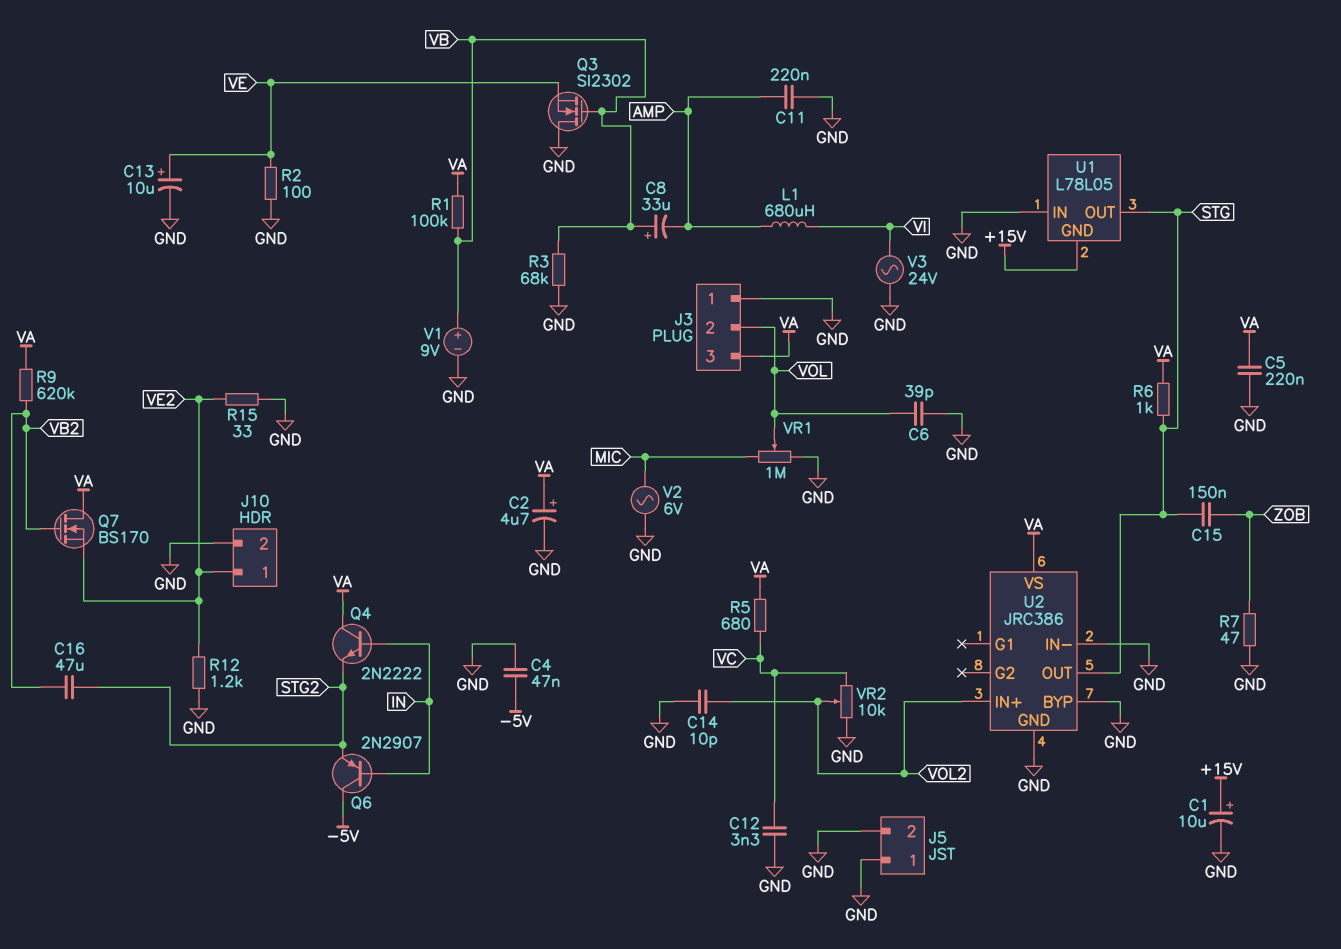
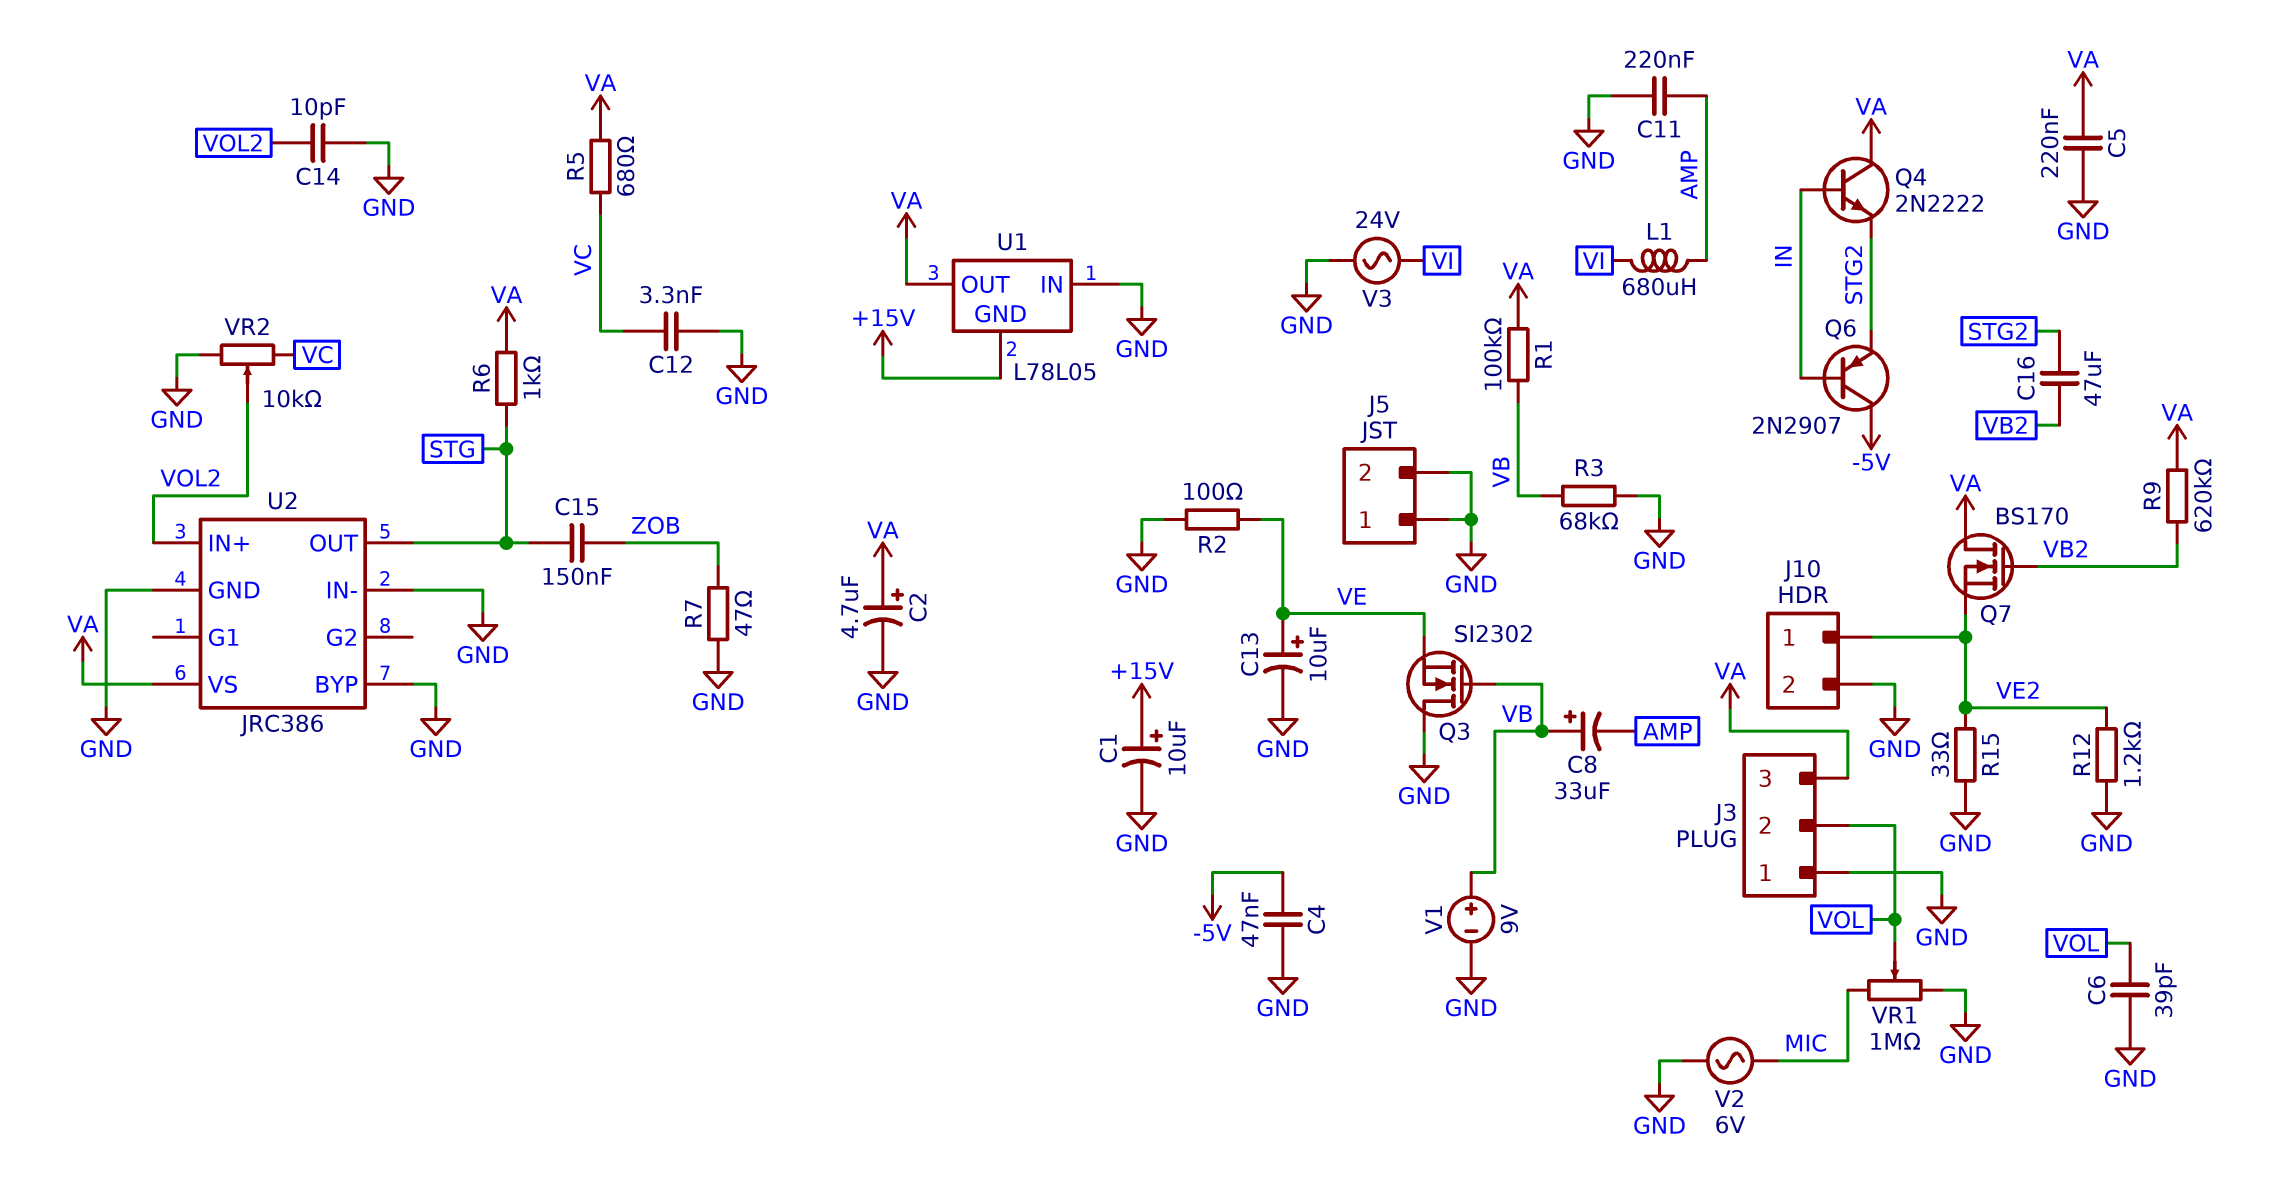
U1 pin OUT: STG -> VA

